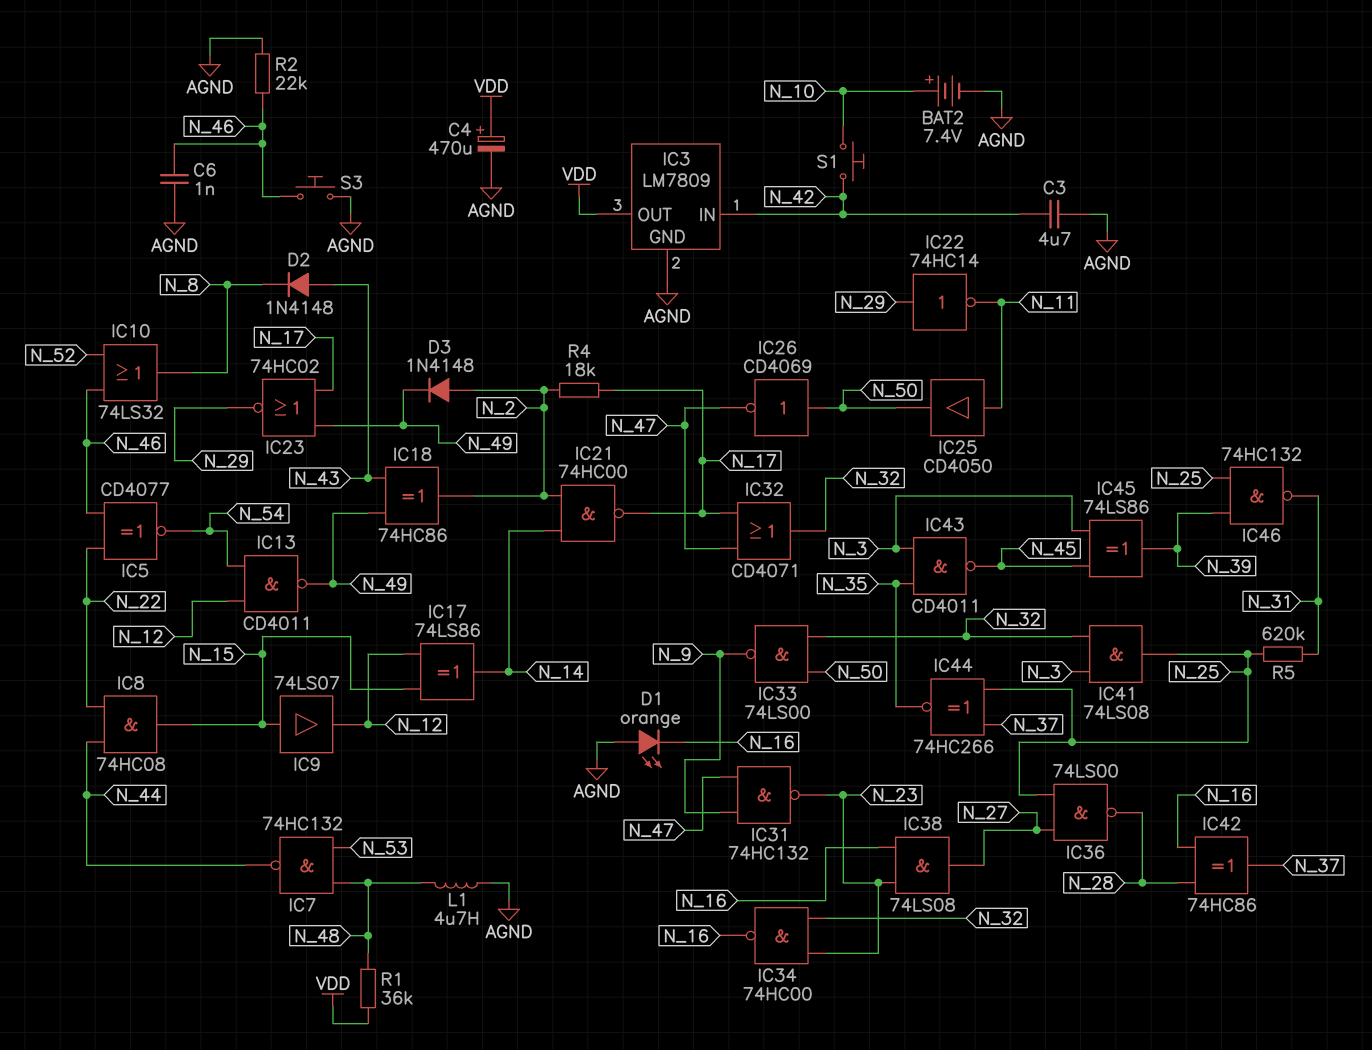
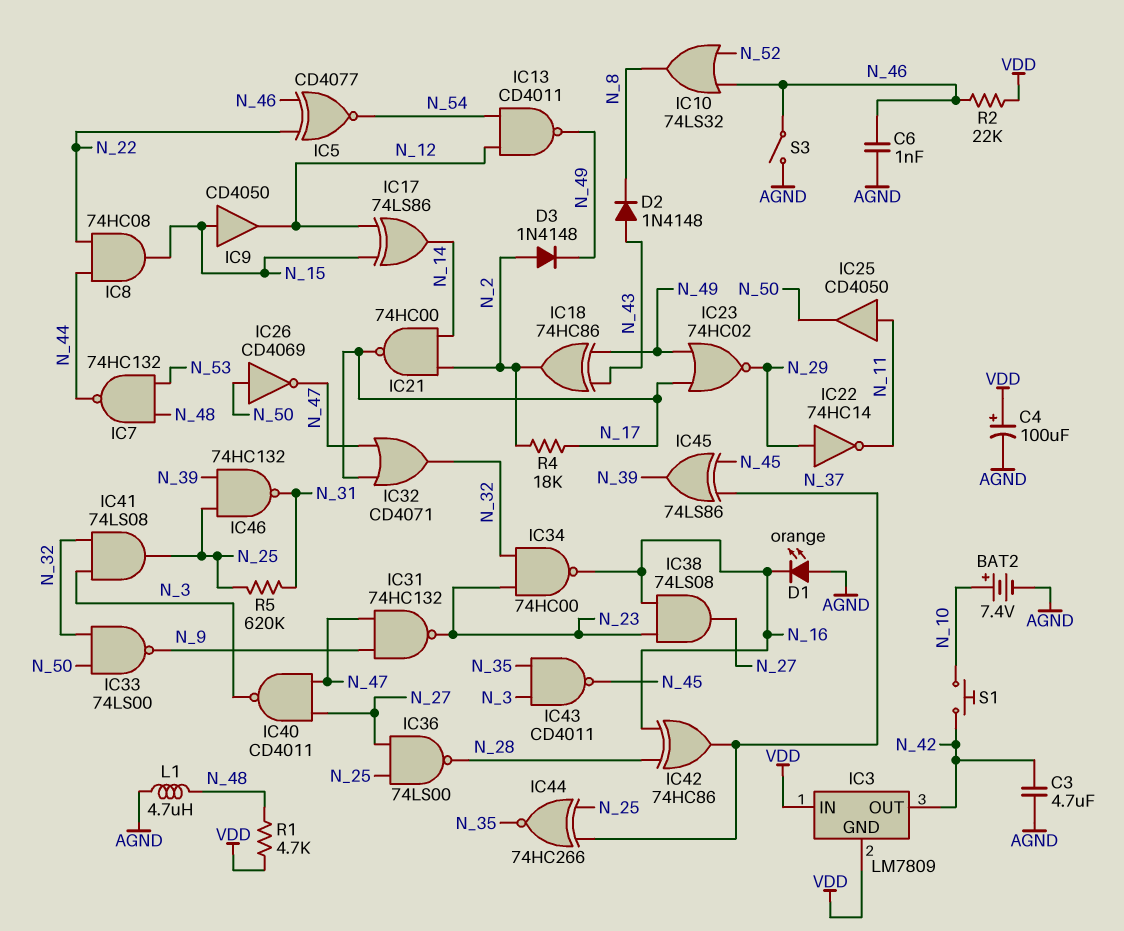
C4: 470uF (plus VDD, minus AGND) -> 100uF (plus VDD, minus AGND)
IC3 pin GND: AGND -> VDD
IC3 pin IN: N_42 -> VDD
IC3 pin OUT: VDD -> N_42
IC9: buffer 74LS07 (in N_15, out N_12) -> buffer CD4050 (in N_15, out N_12)
IC40: none -> NAND CD4011 (in N_27, in N_47, out N_3)
IC45: XOR 74LS86 (in N_3, in N_45, out N_39) -> XOR 74LS86 (in N_37, in N_45, out N_39)
R1: 36k (N_48, VDD) -> 4.7k (N_48, VDD)
R2: 22k (AGND, N_46) -> 22k (N_46, VDD)
S3: button (AGND, N_46) -> switch (AGND, N_46)

